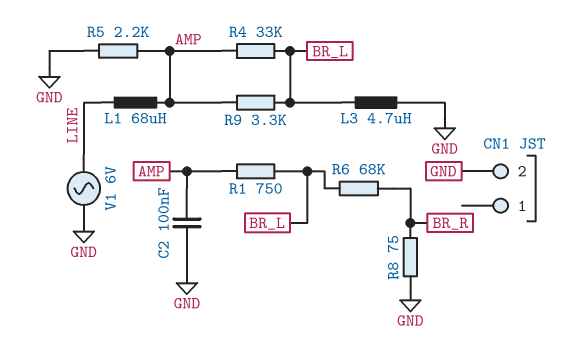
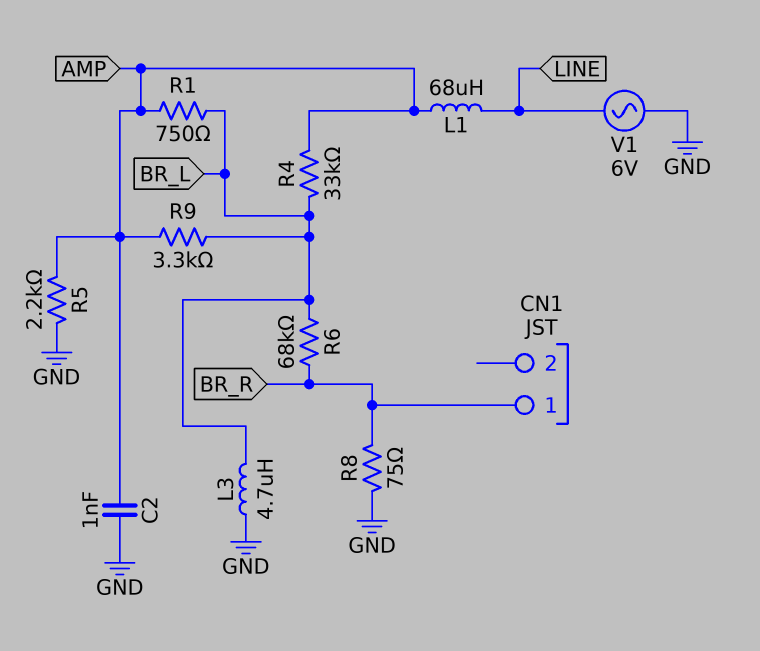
C2: 100nF (AMP, GND) -> 1nF (AMP, GND)
CN1 pin 1: none -> BR_R
CN1 pin 2: GND -> none

